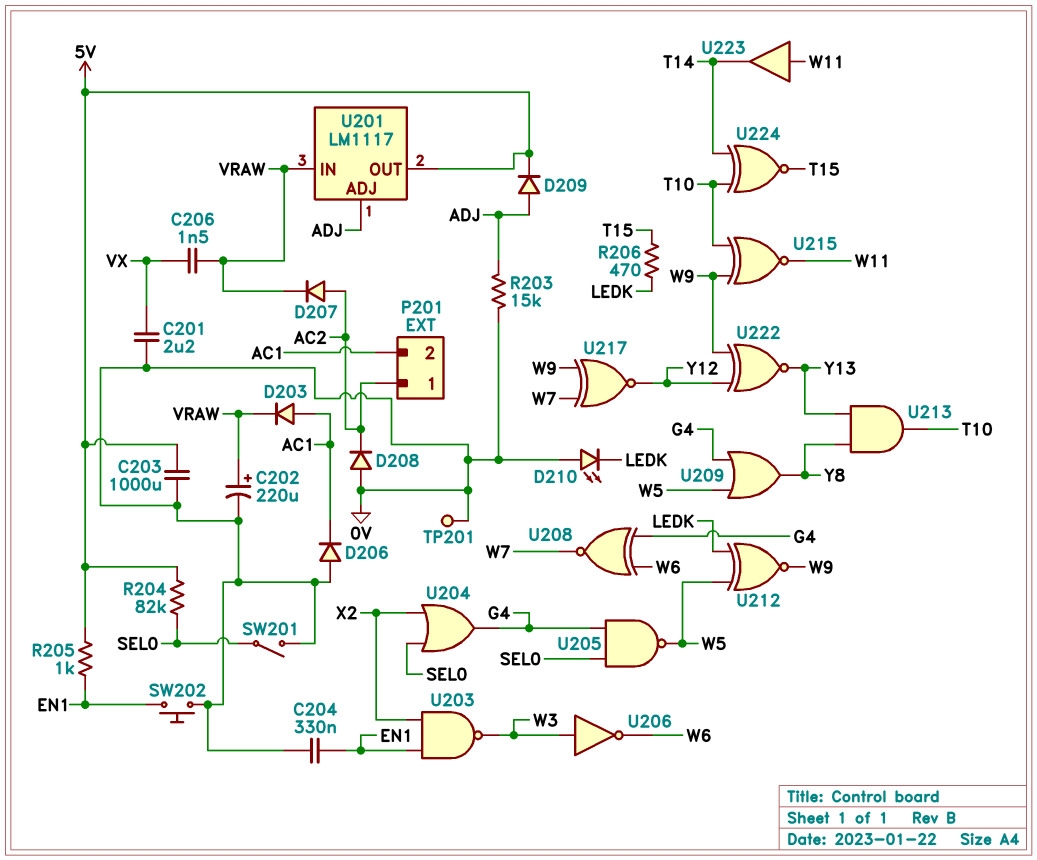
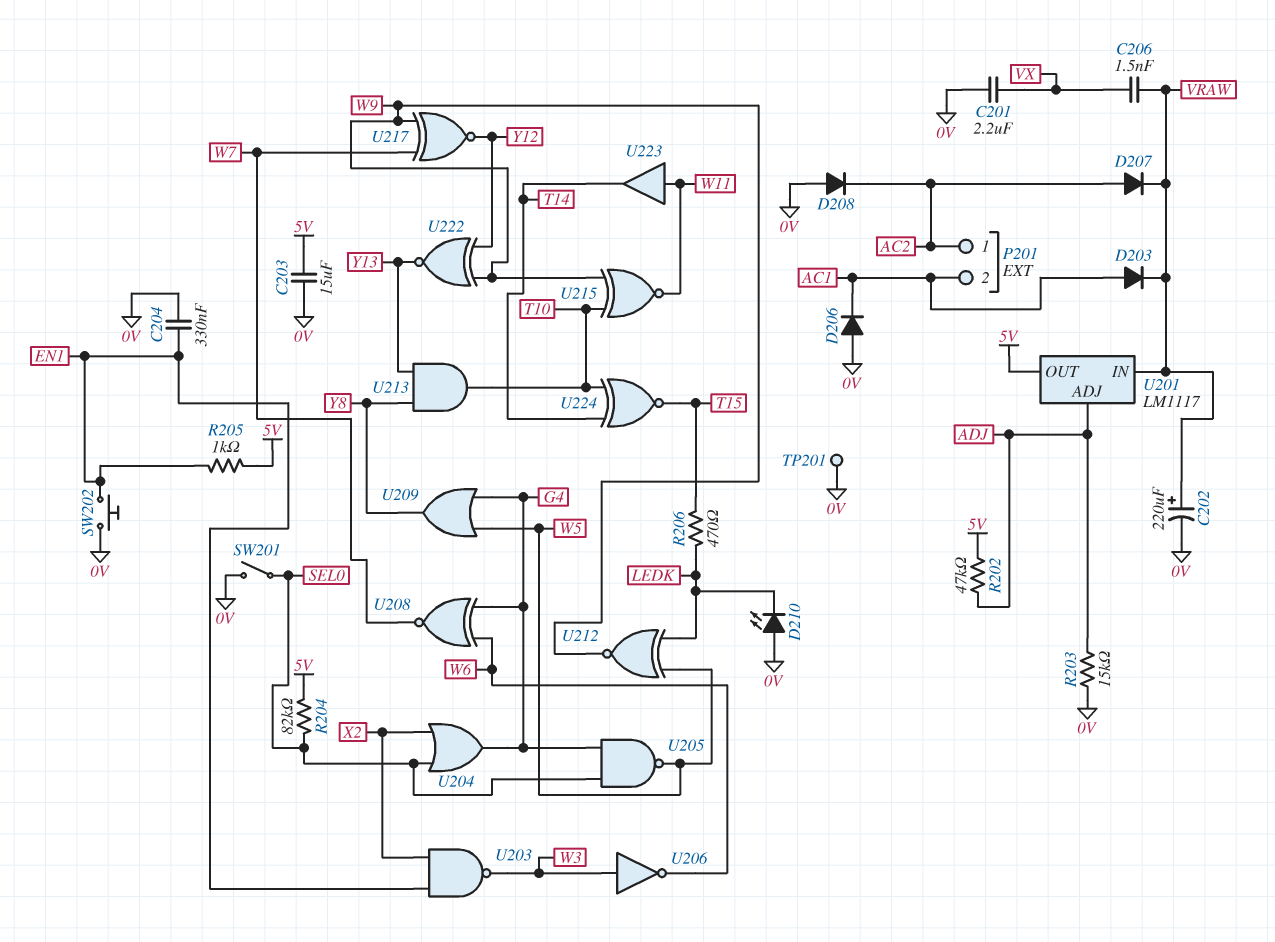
C203: 1000uF (0V, 5V) -> 15uF (0V, 5V)
D209: diode (A ADJ, K 5V) -> none
R202: none -> 47k (5V, ADJ)

